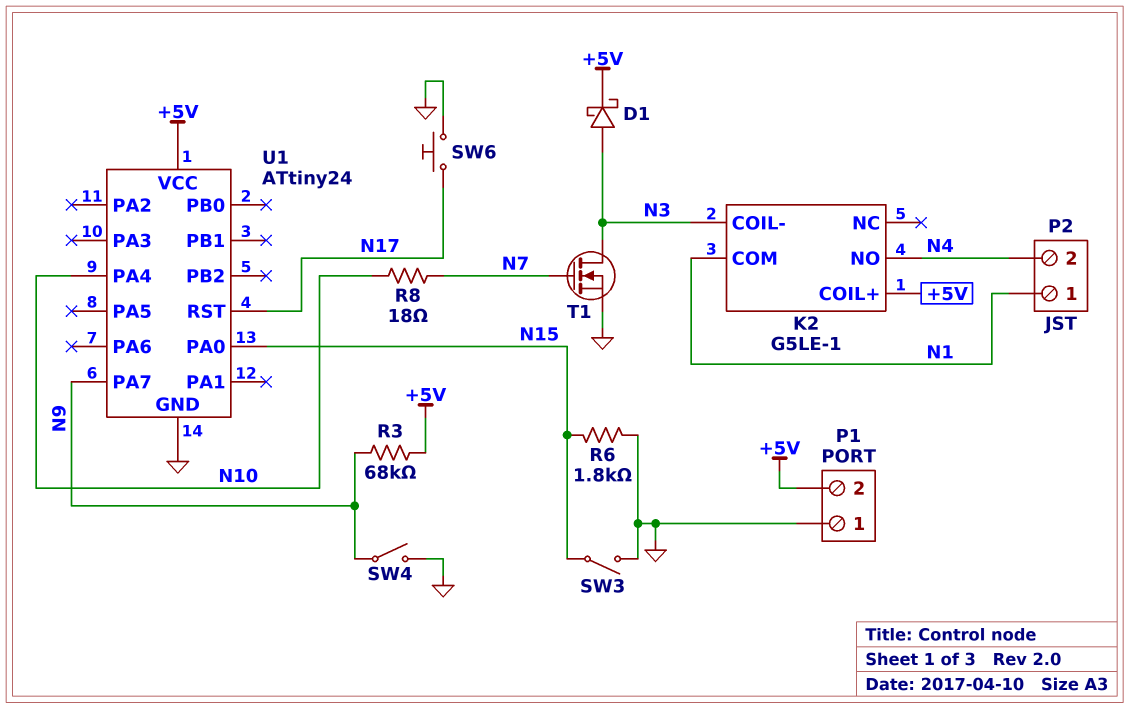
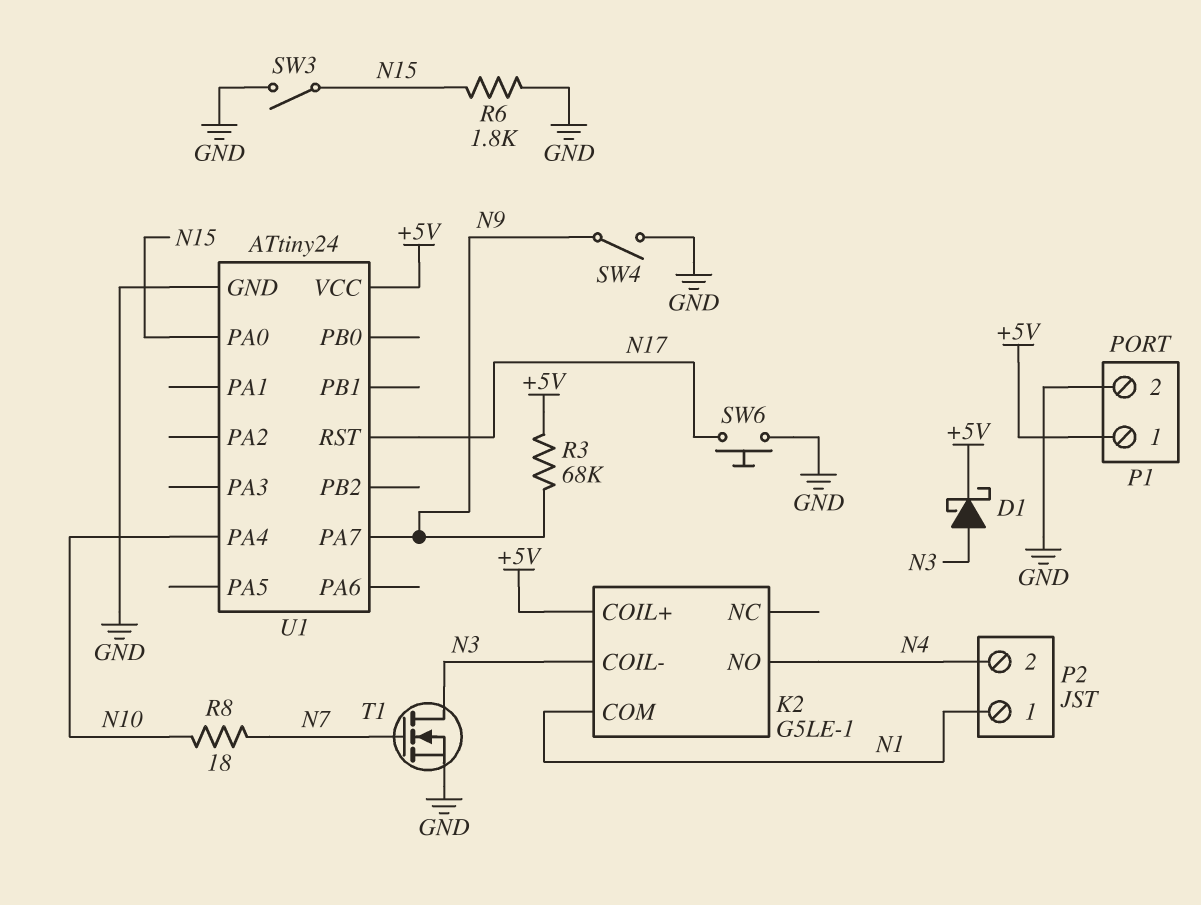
P1 pin 1: GND -> +5V
P1 pin 2: +5V -> GND

